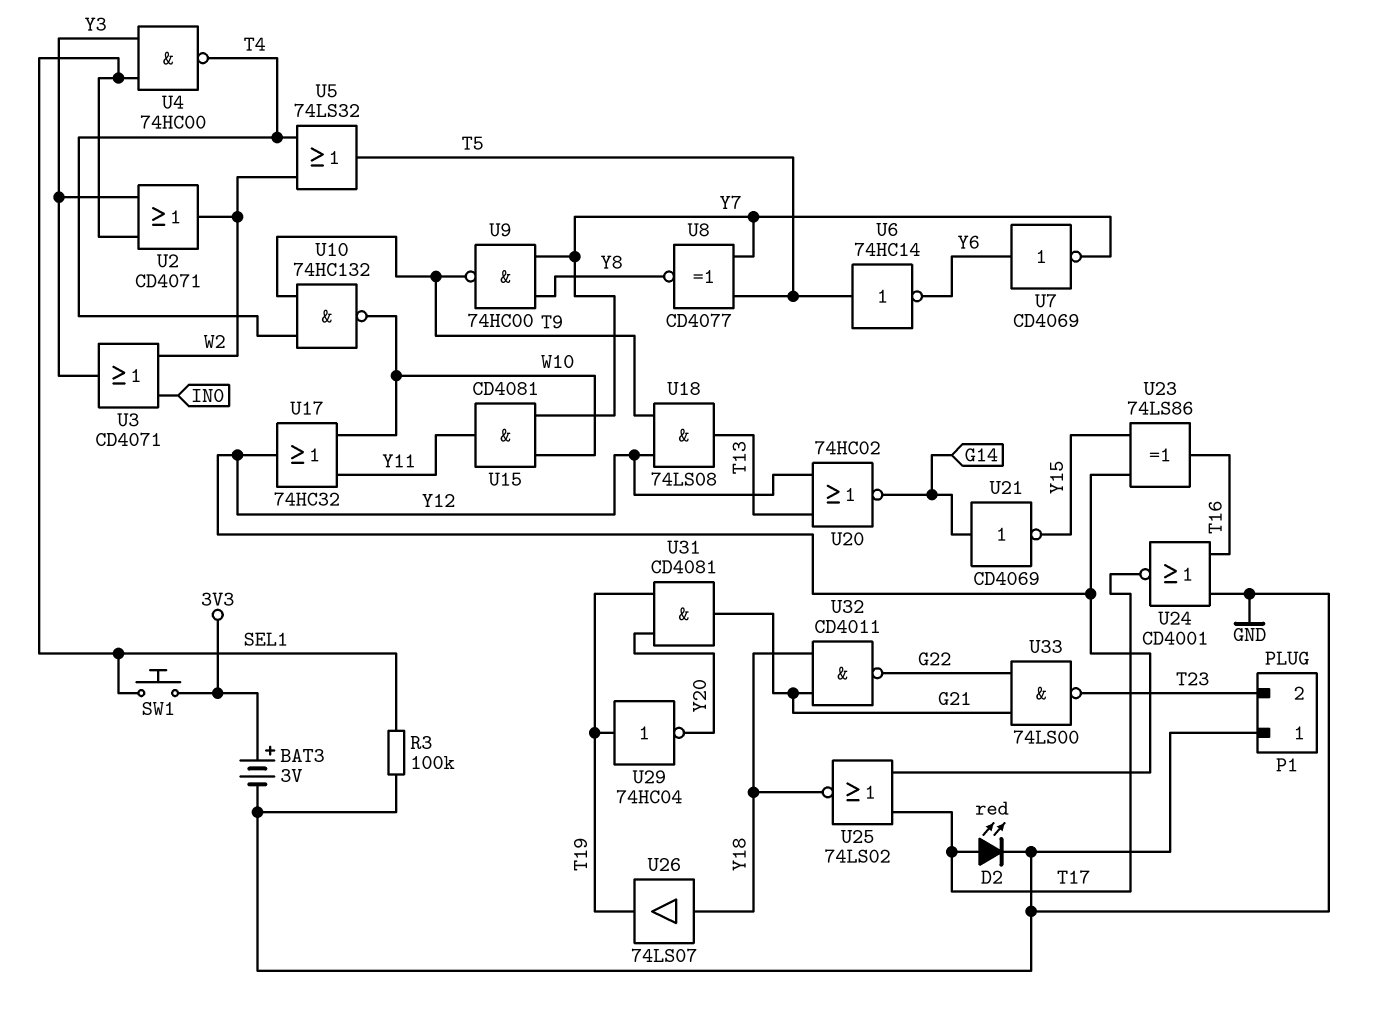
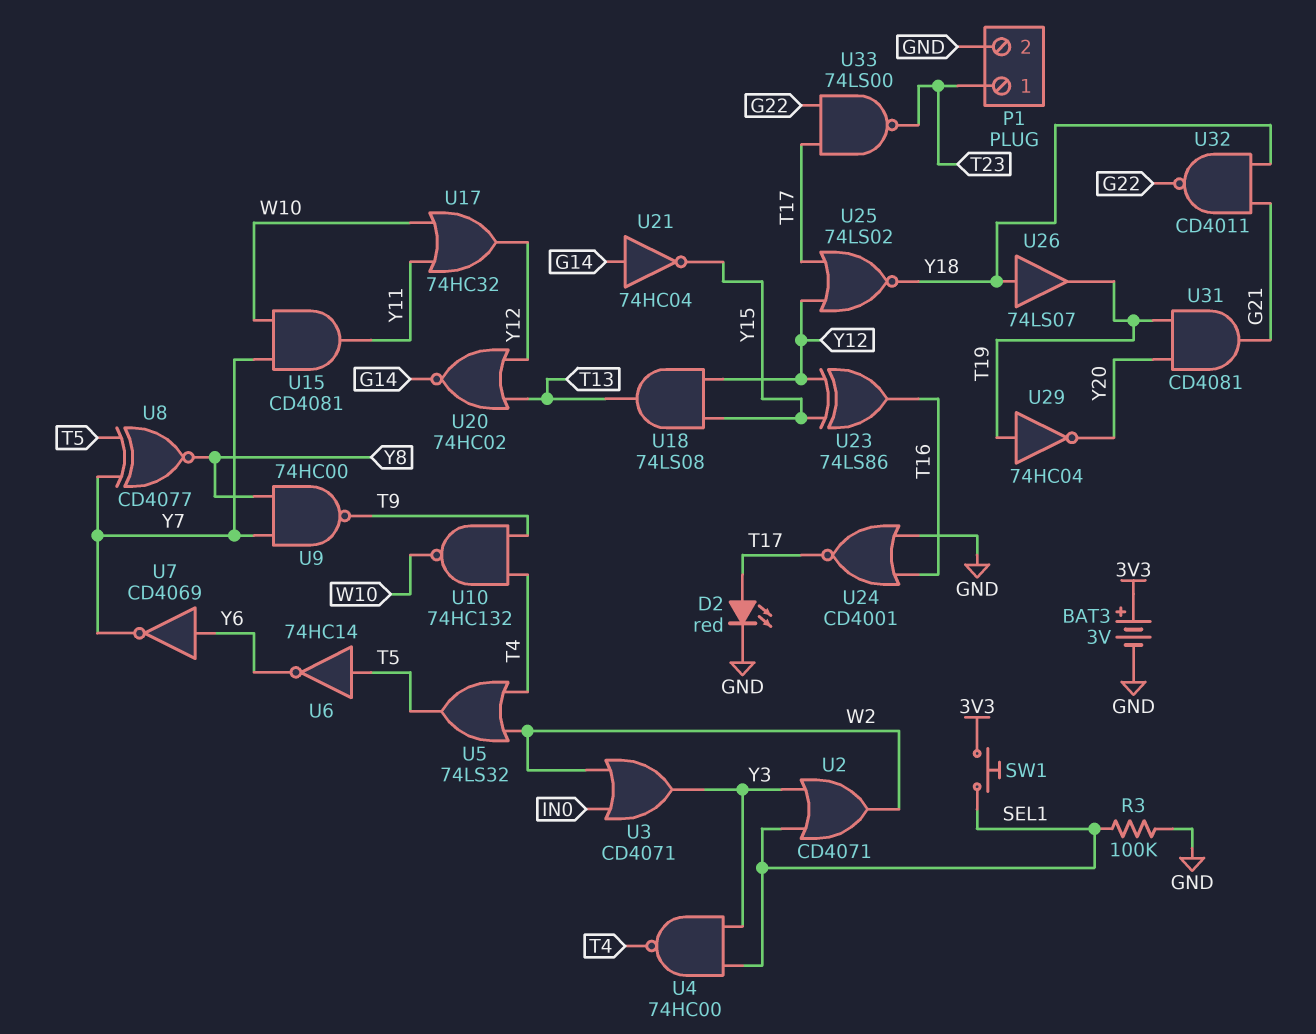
P1 pin 1: GND -> T23
P1 pin 2: T23 -> GND
U18: AND 74LS08 (in T9, in Y12, out T13) -> AND 74LS08 (in Y12, in Y15, out T13)
U21: NOT CD4069 (in G14, out Y15) -> NOT 74HC04 (in G14, out Y15)
U33: NAND 74LS00 (in G21, in G22, out T23) -> NAND 74LS00 (in G22, in T17, out T23)

